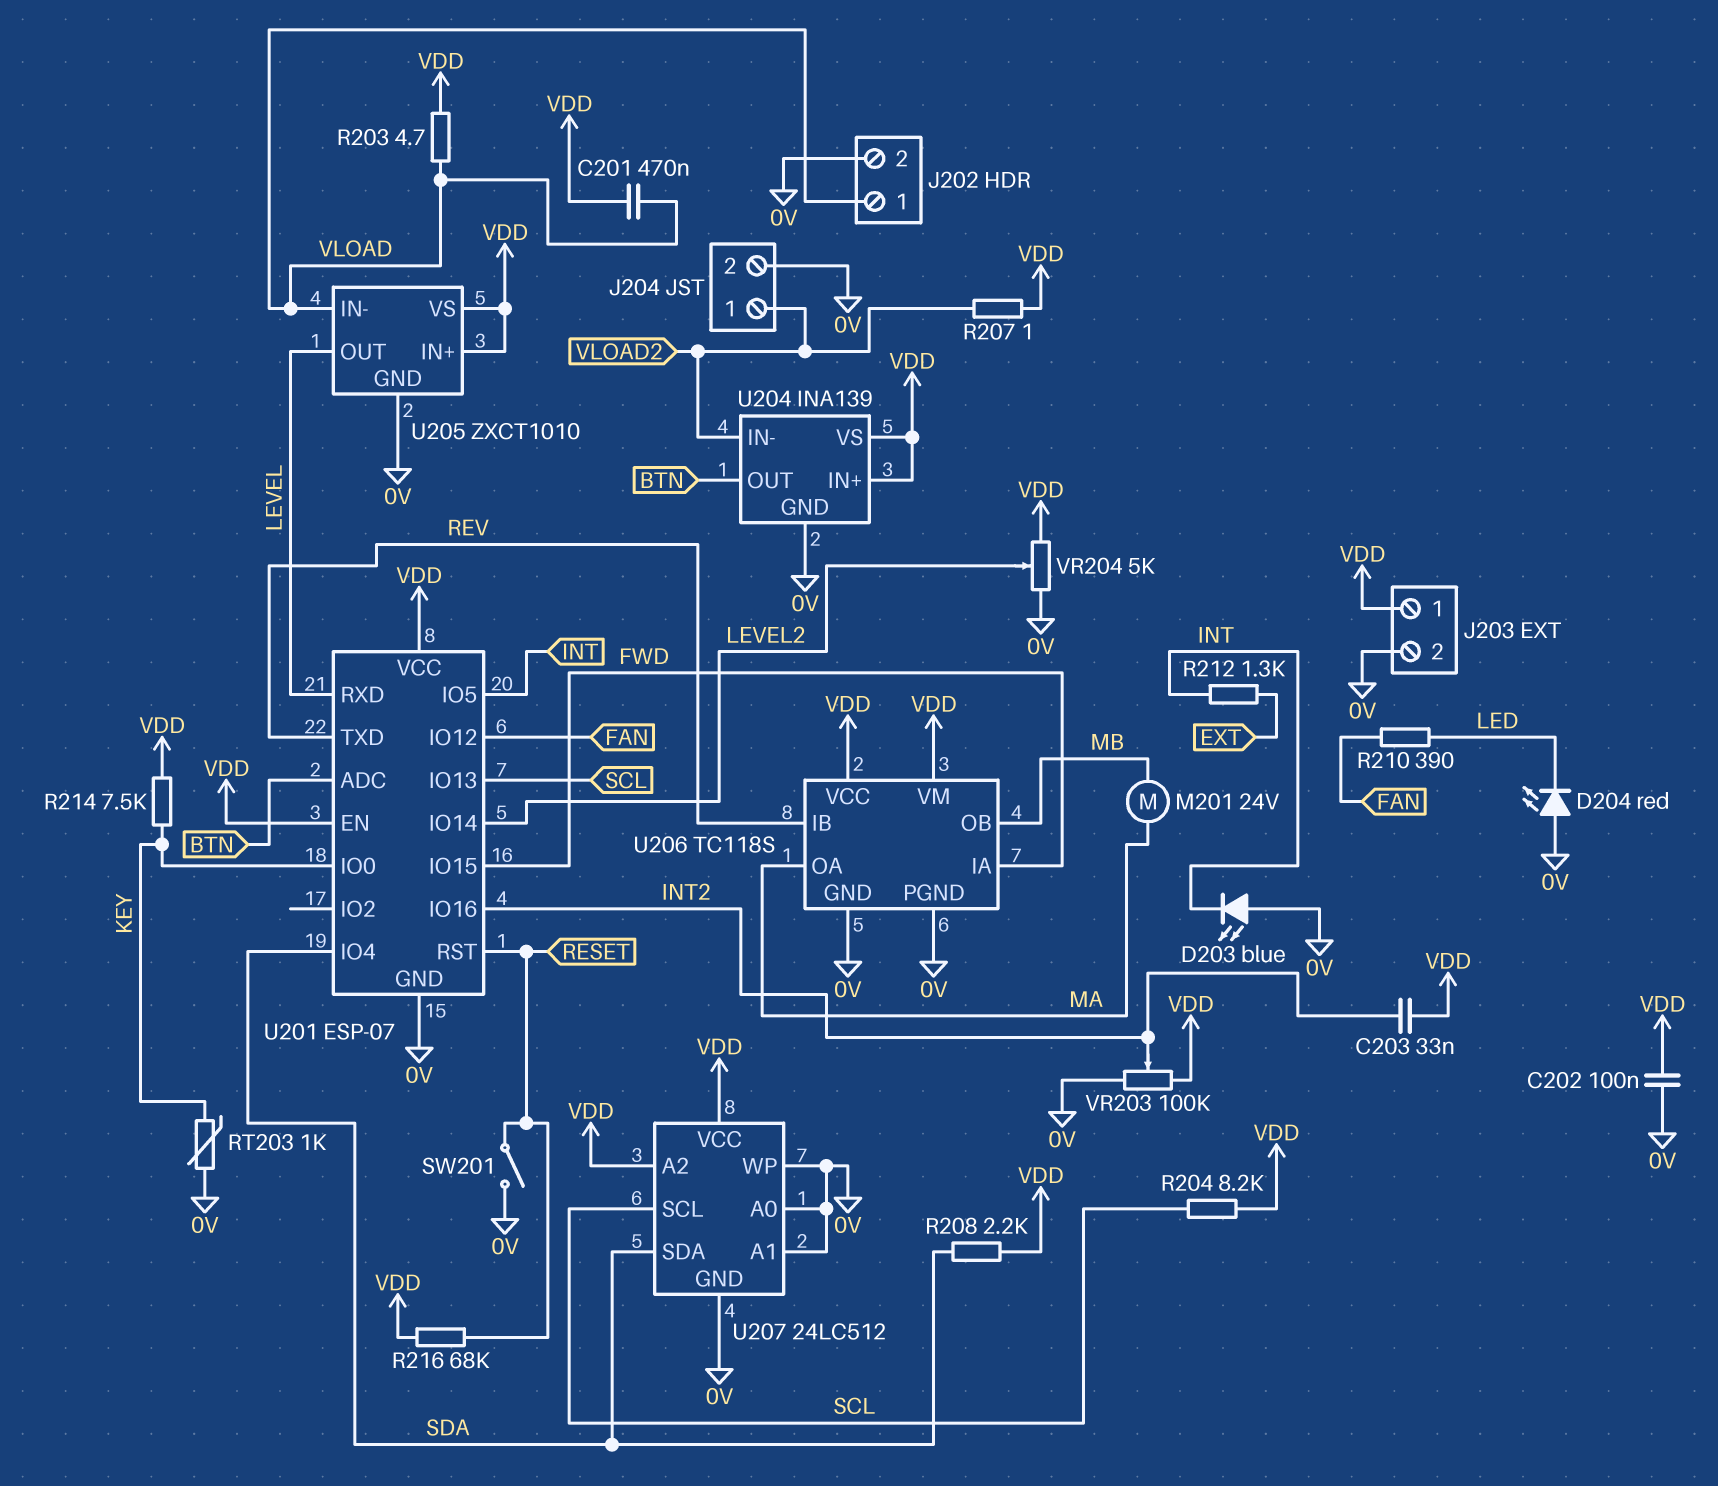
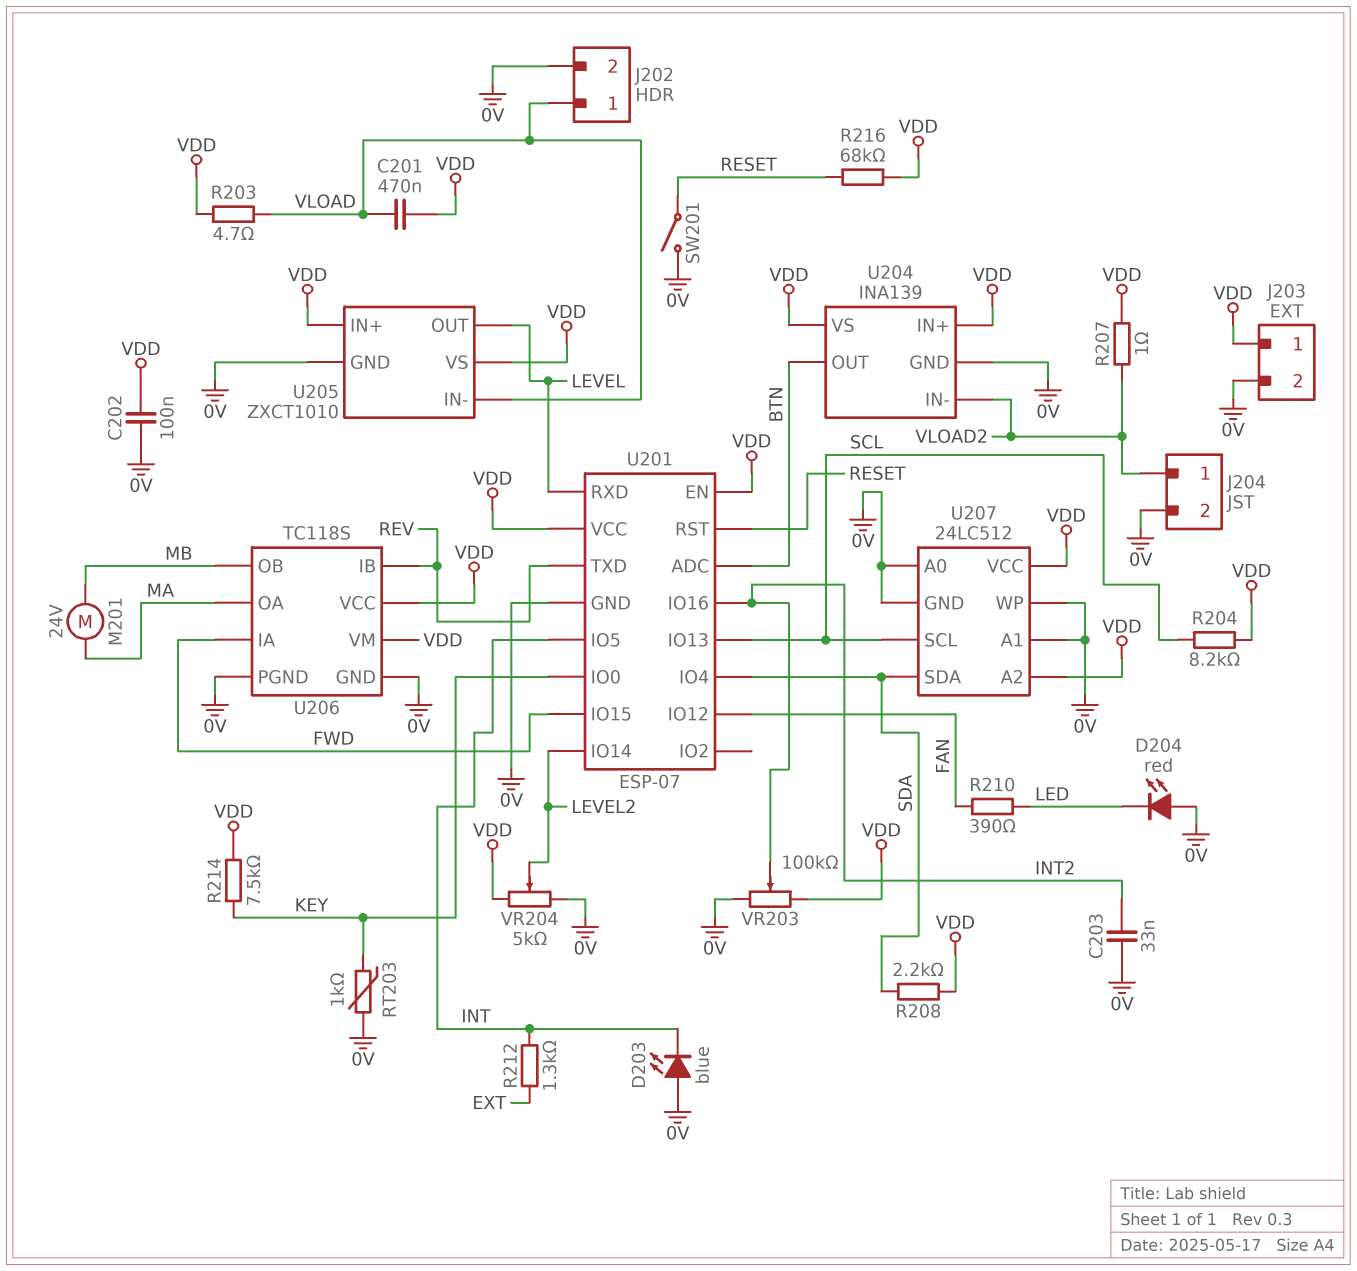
C203: 33nF (INT2, VDD) -> 33nF (0V, INT2)

